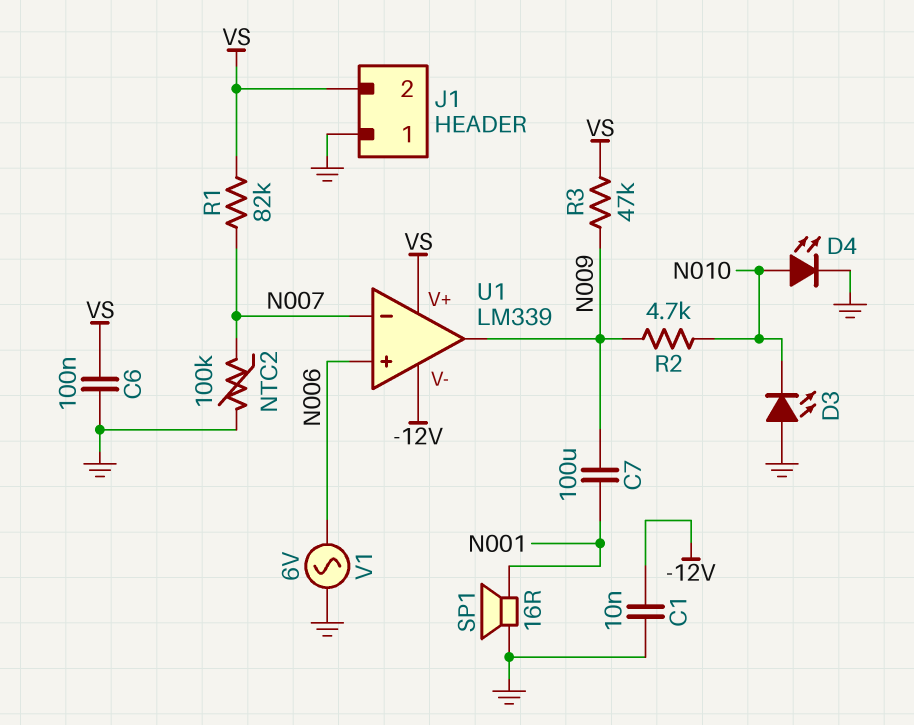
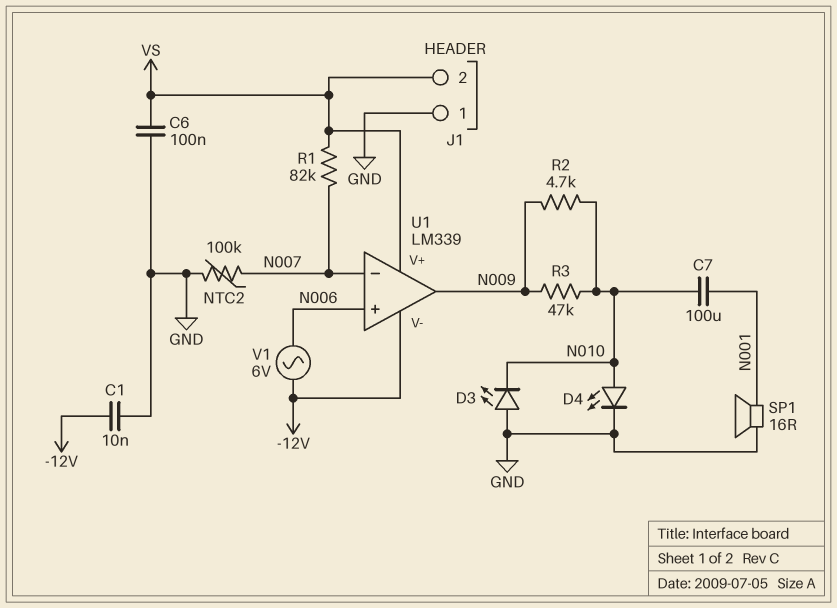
C7: 100uF (N001, N009) -> 100uF (N001, N010)
R3: 47k (N009, VS) -> 47k (N009, N010)
V1: AC 6V (GND, N006) -> AC 6V (-12V, N006)

